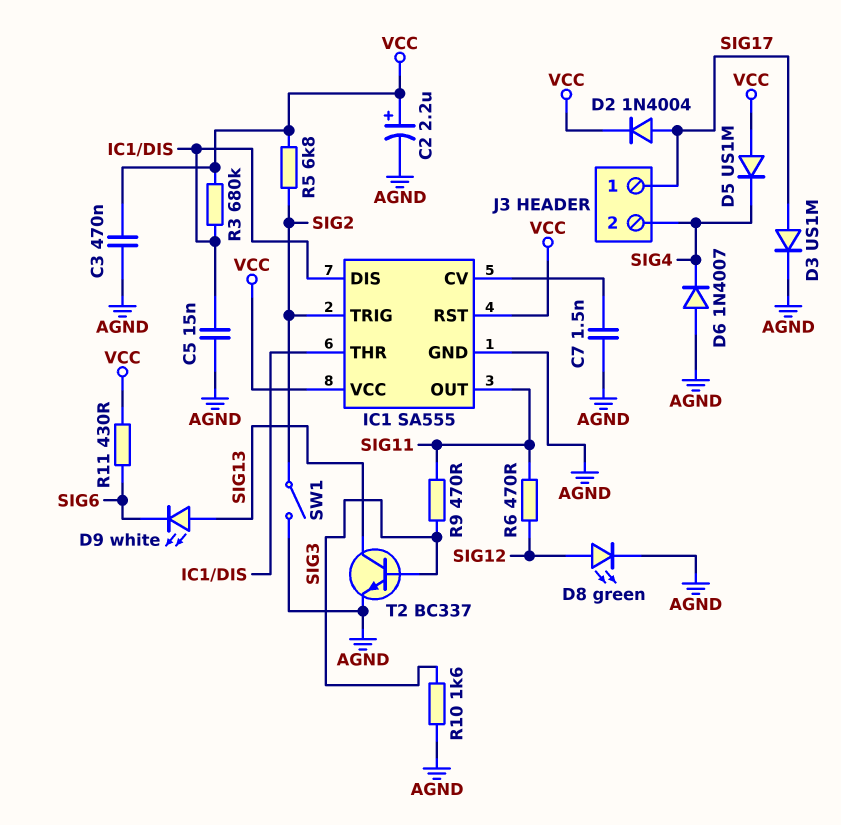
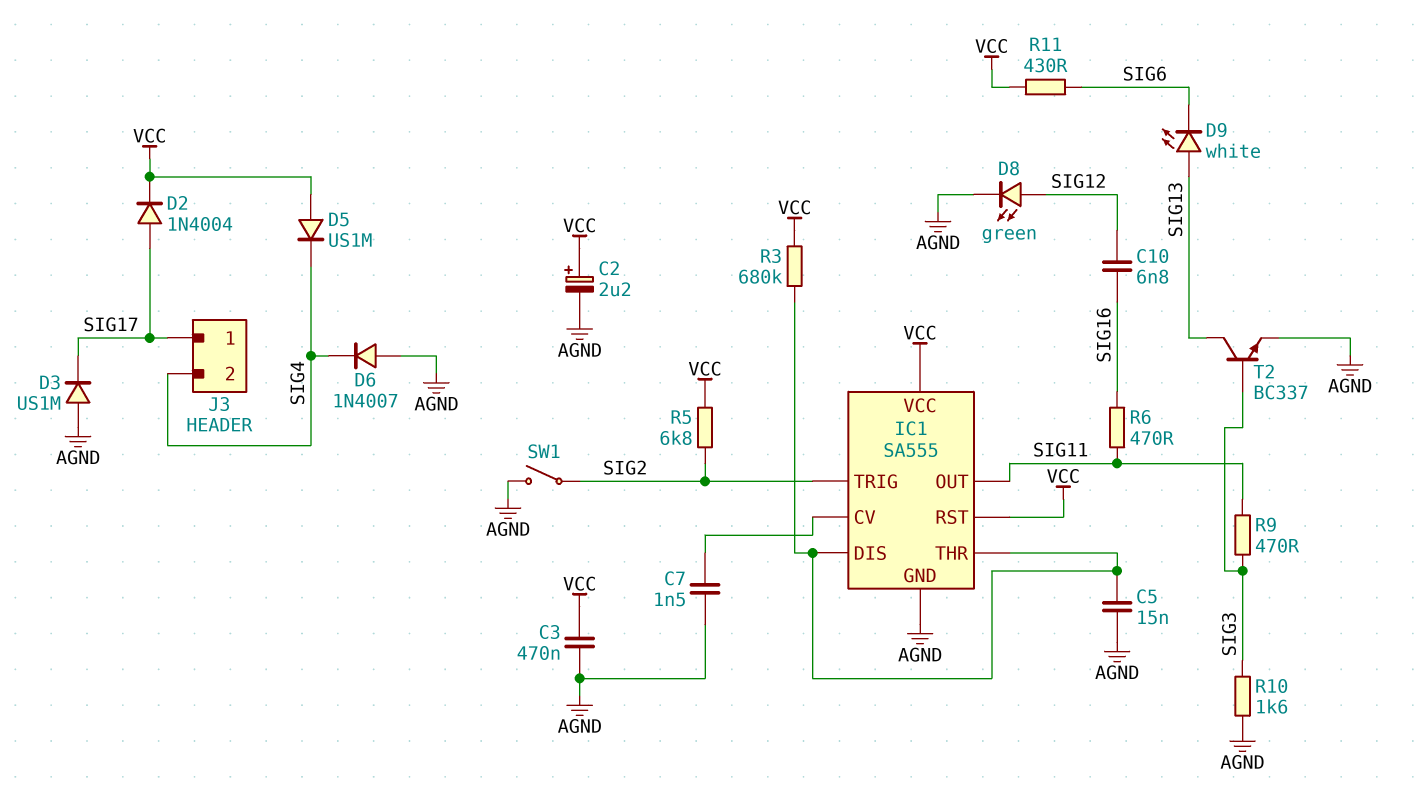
C10: none -> 6.8nF (SIG12, SIG16)
D3: diode US1M (A SIG17, K AGND) -> diode US1M (A AGND, K SIG17)
R6: 470 (SIG11, SIG12) -> 470 (SIG11, SIG16)

